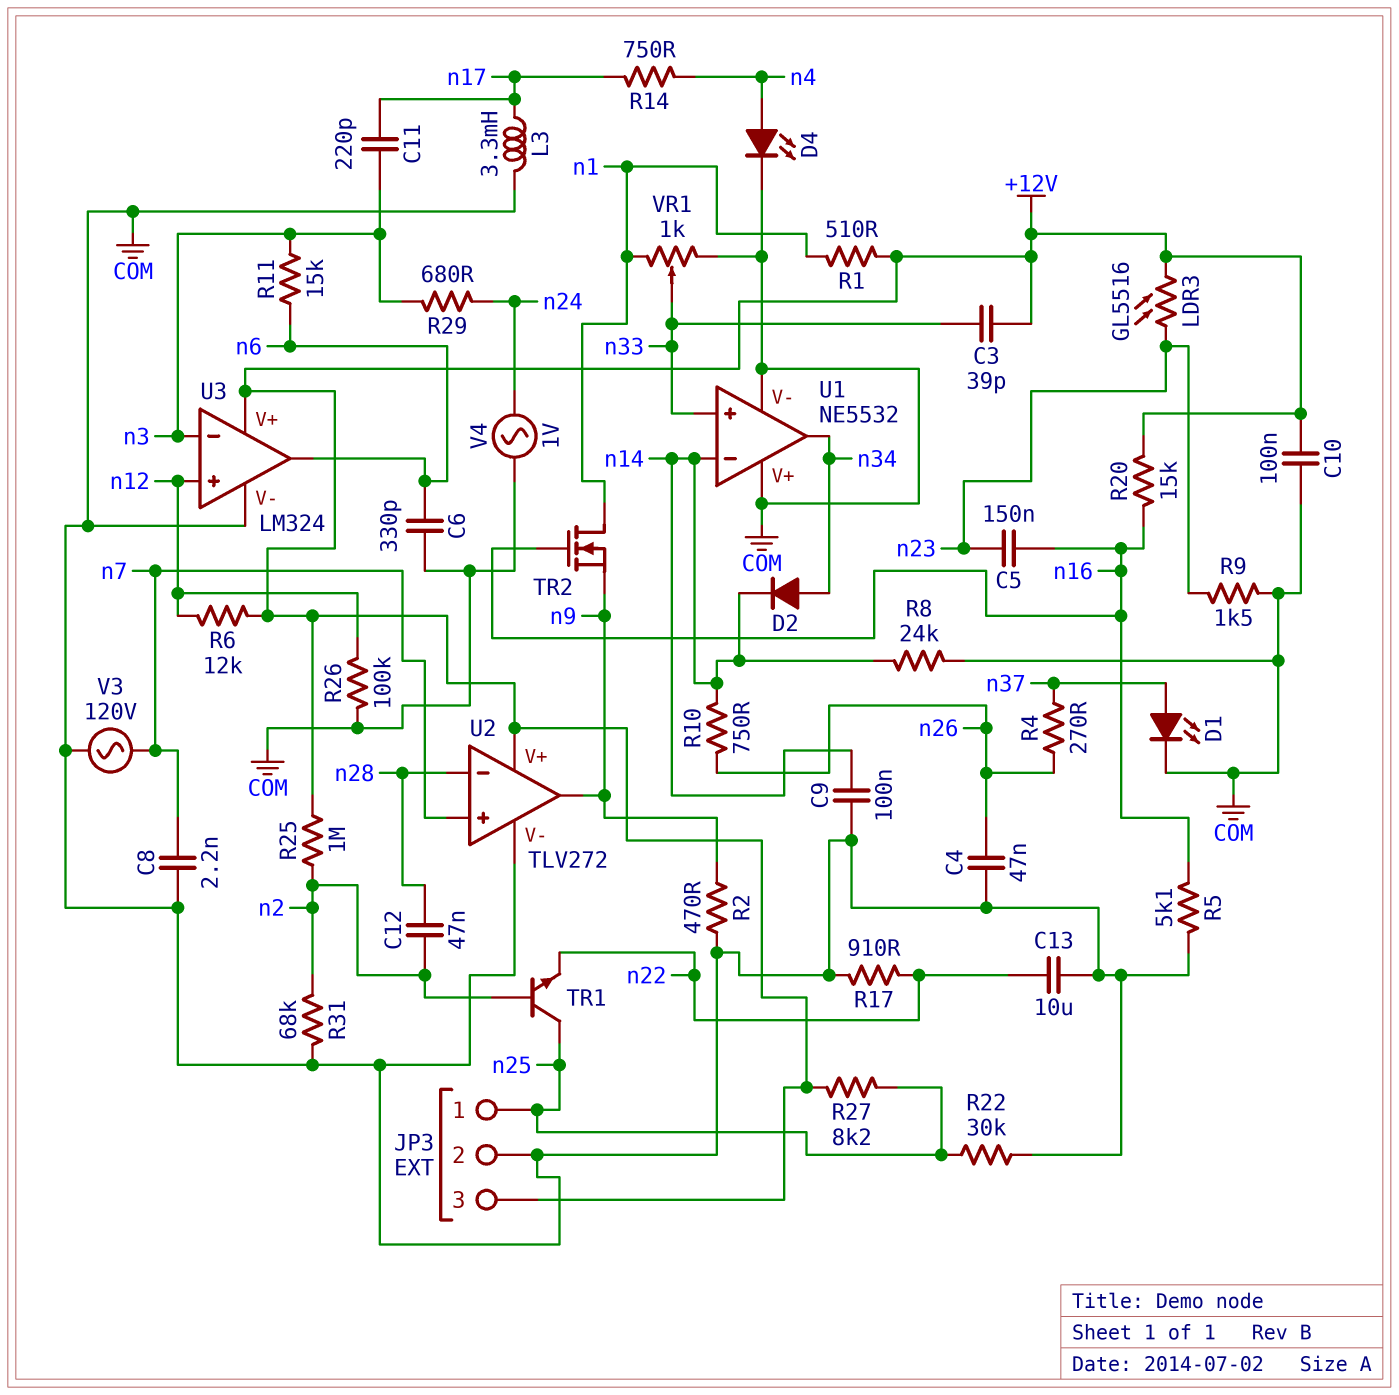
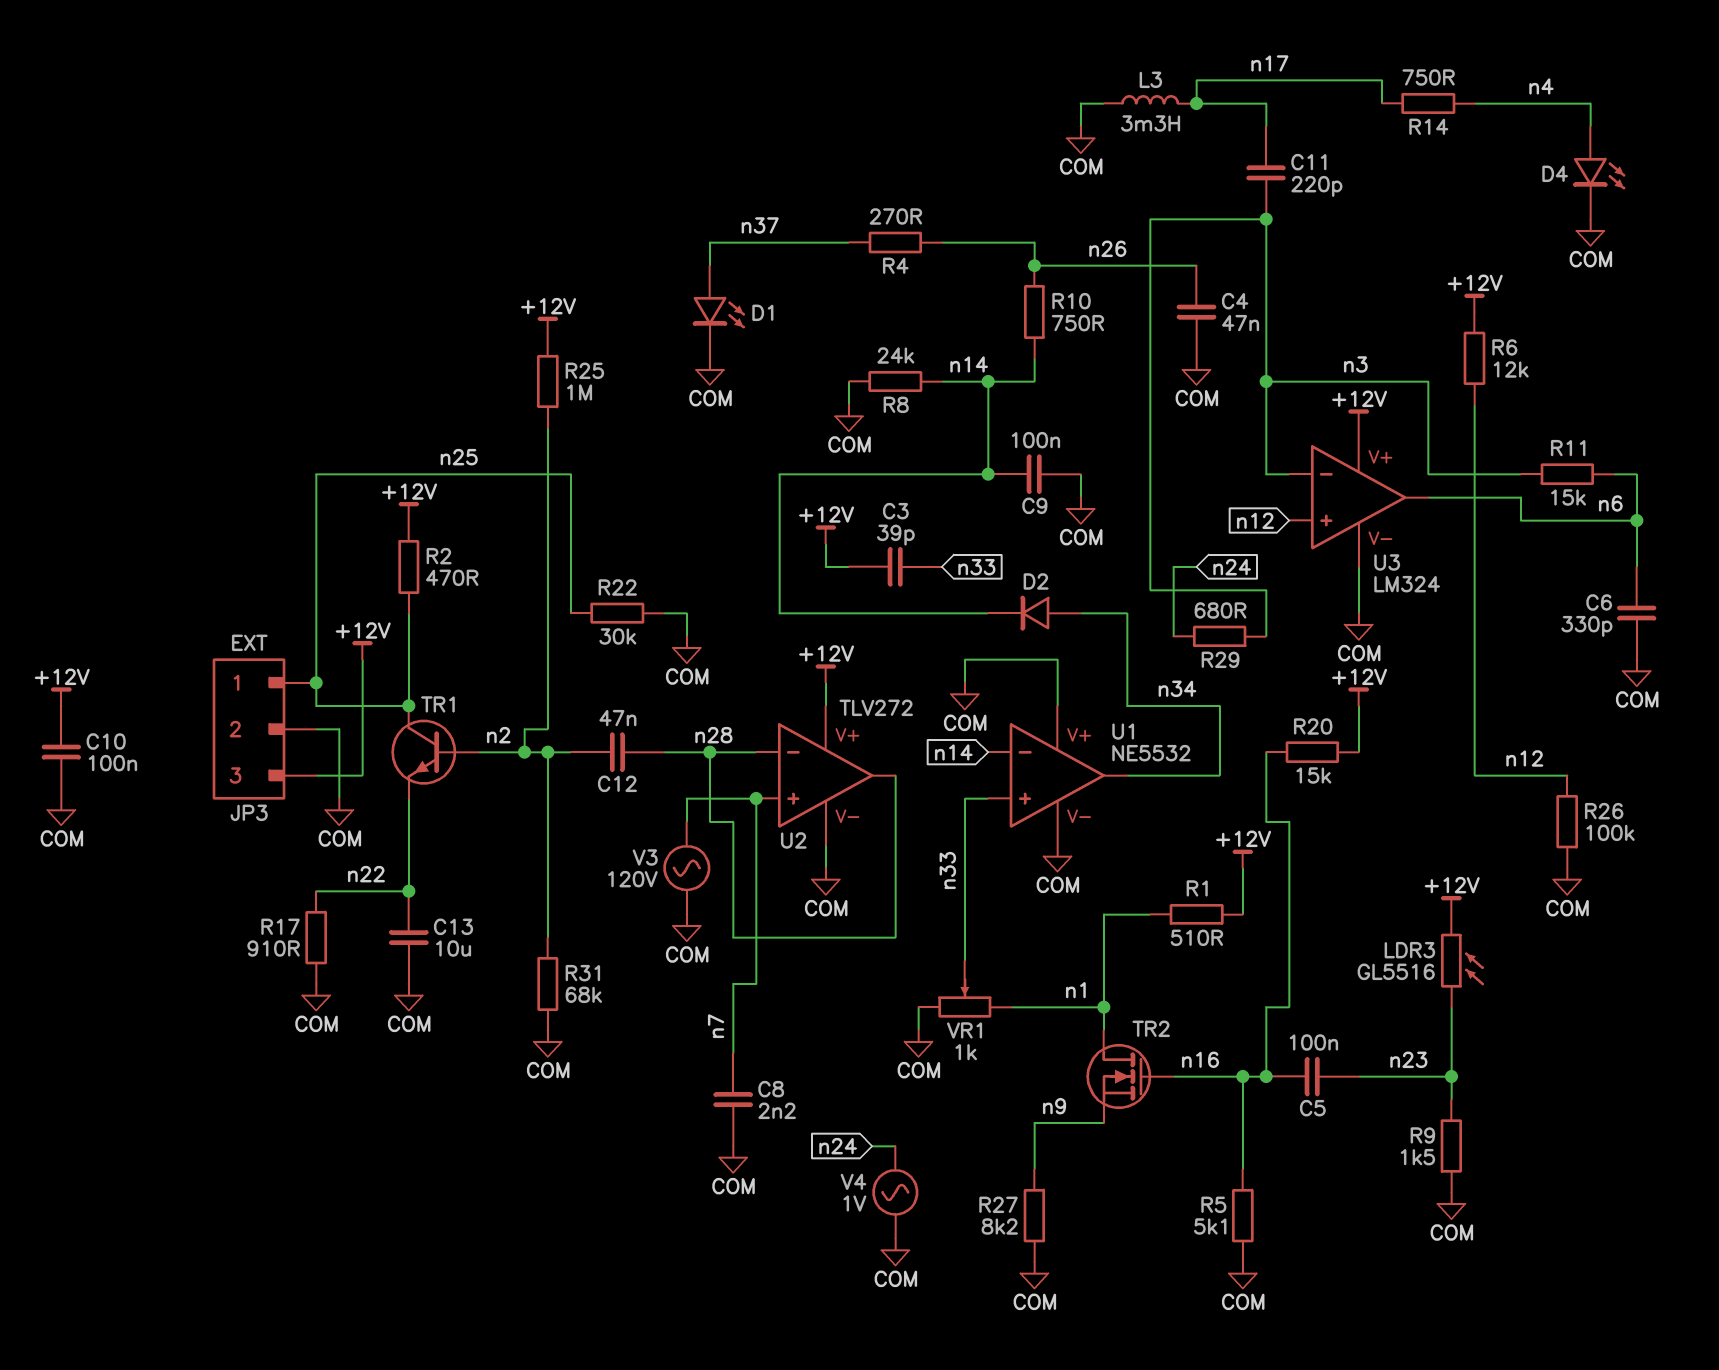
C5: 150nF (n16, n23) -> 100nF (n16, n23)
R2: 470 (COM, n9) -> 470 (+12V, n25)
R27: 8.2k (+12V, n25) -> 8.2k (COM, n9)
U2 pin out: n9 -> n28

